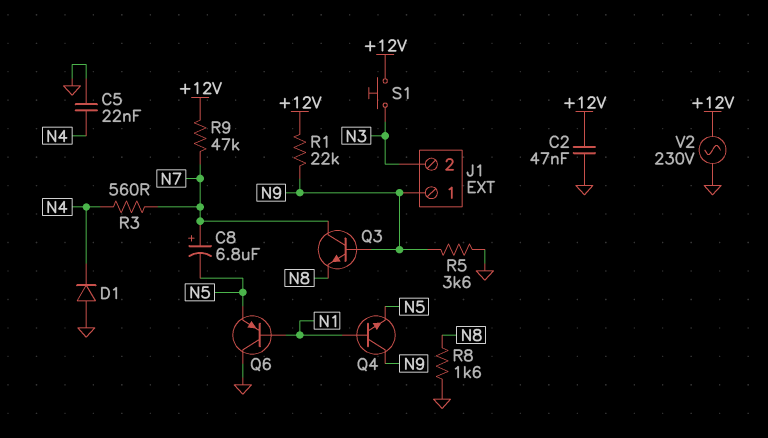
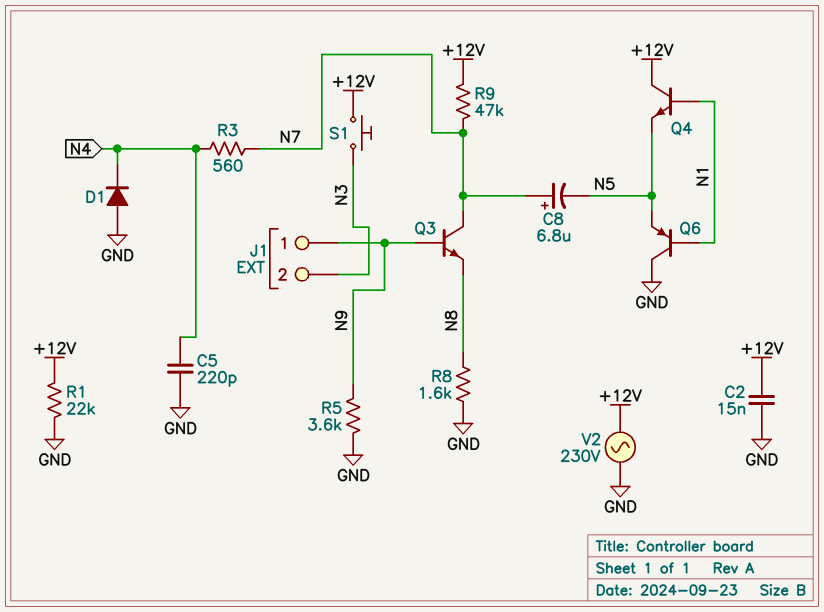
C2: 47nF (+12V, GND) -> 15nF (+12V, GND)
C5: 22nF (GND, N4) -> 220pF (GND, N4)
Q4: NPN (B N1, C N9, E N5) -> NPN (B N1, C +12V, E N5)
R1: 22k (+12V, N9) -> 22k (+12V, GND)

